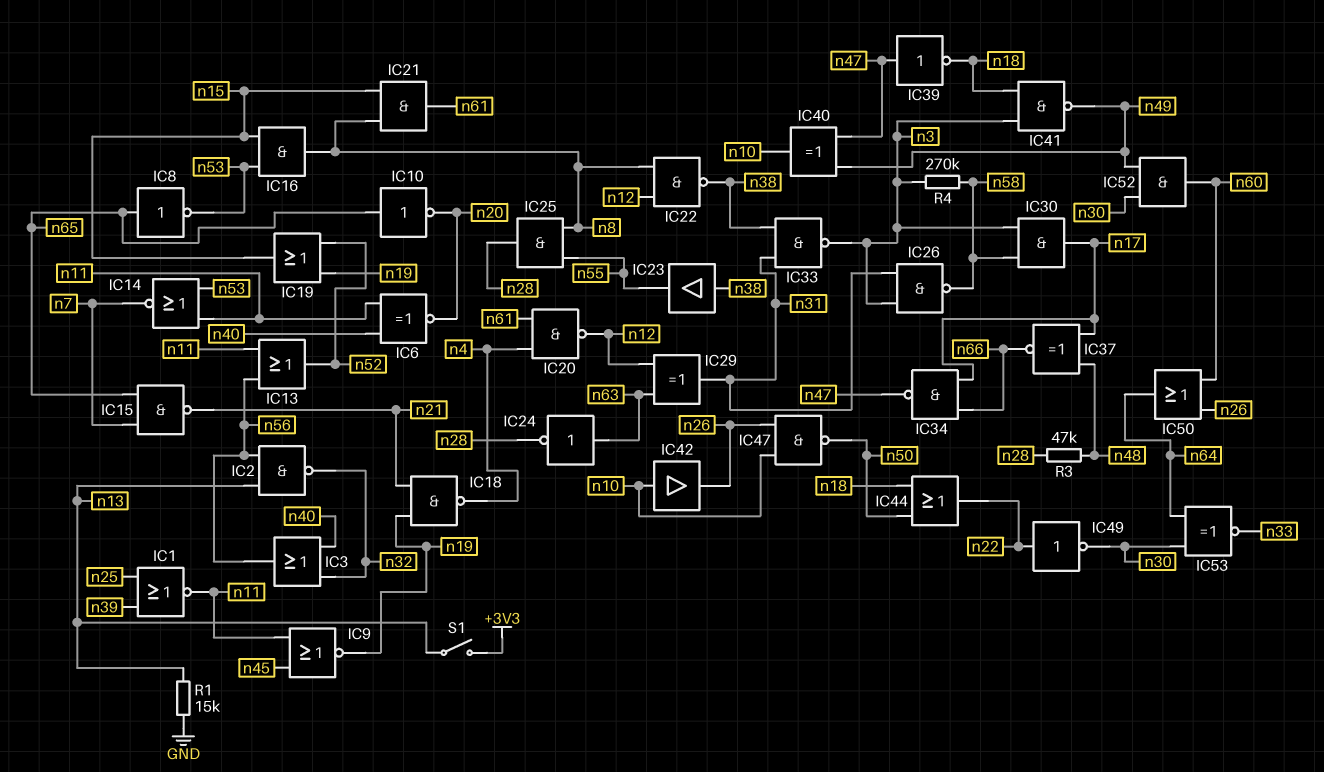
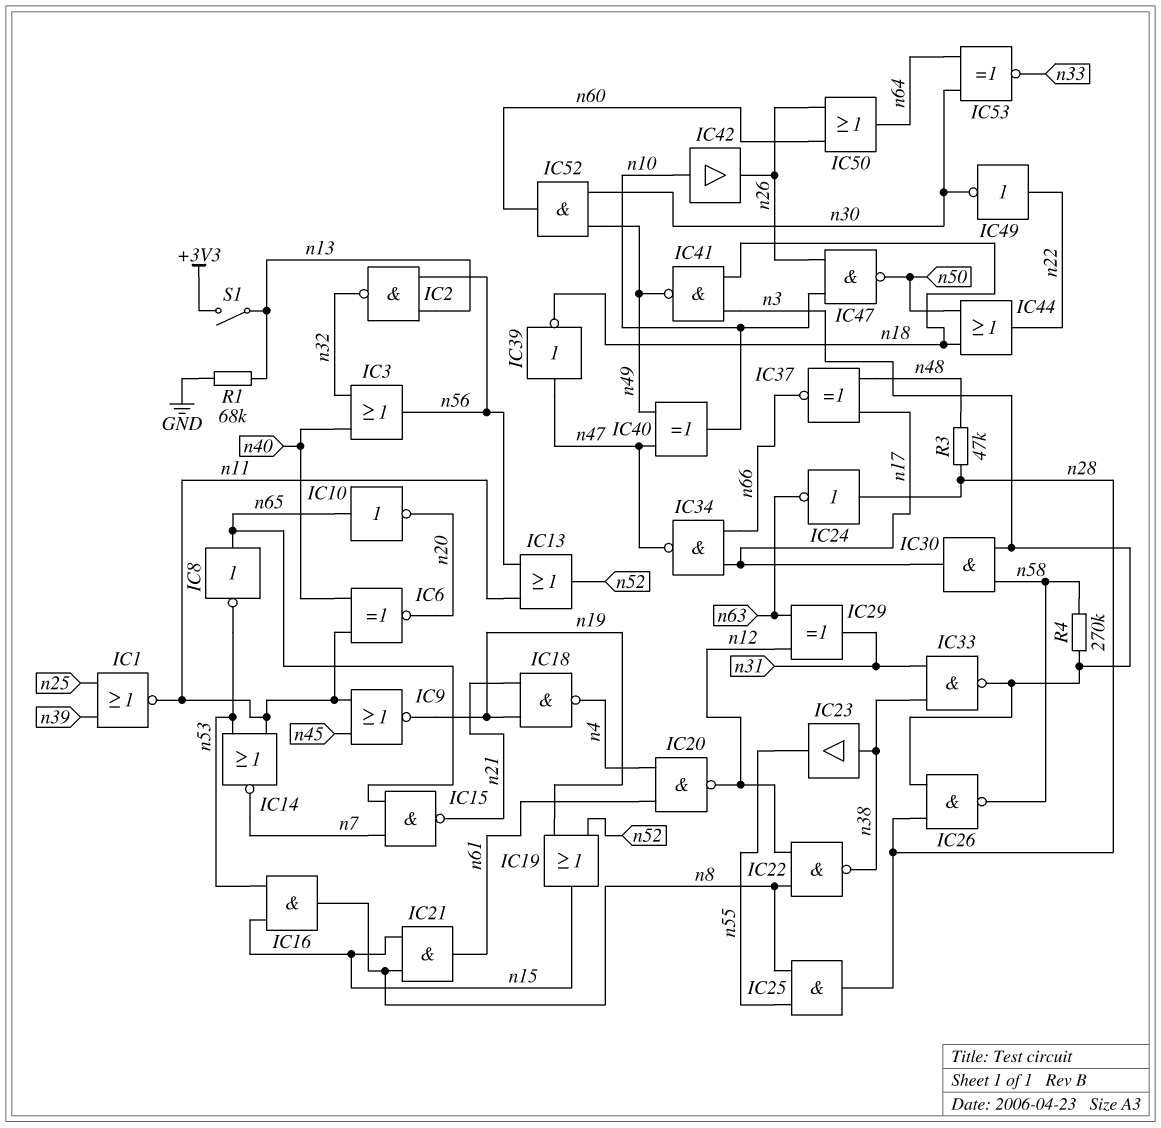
IC24: NOT (in n63, out n28) -> NOT (in n28, out n63)
IC26: NAND (in n3, in n31, out n58) -> NAND (in n3, in n28, out n58)
R1: 15k (GND, n13) -> 68k (GND, n13)

